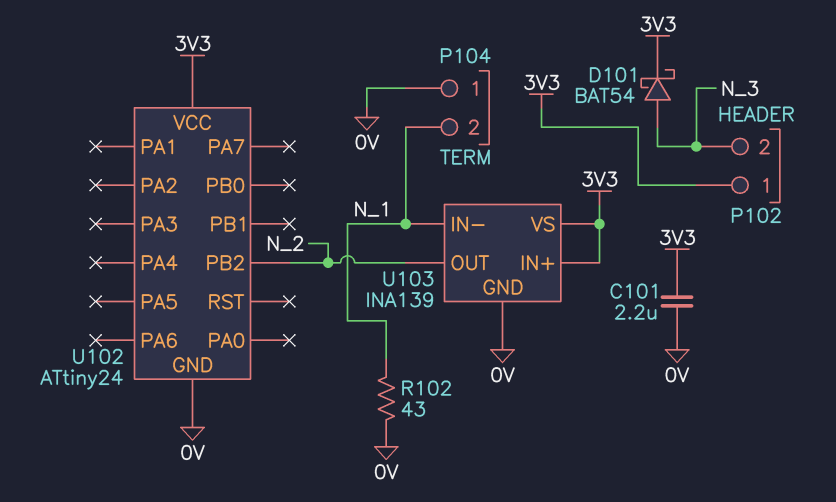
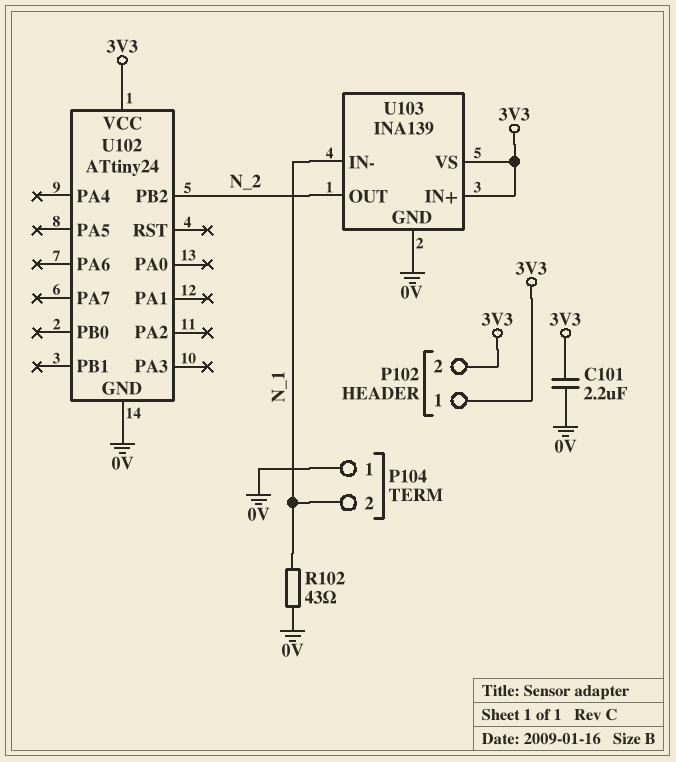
D101: schottky BAT54 (A N_3, K 3V3) -> none
P102 pin 2: N_3 -> 3V3

